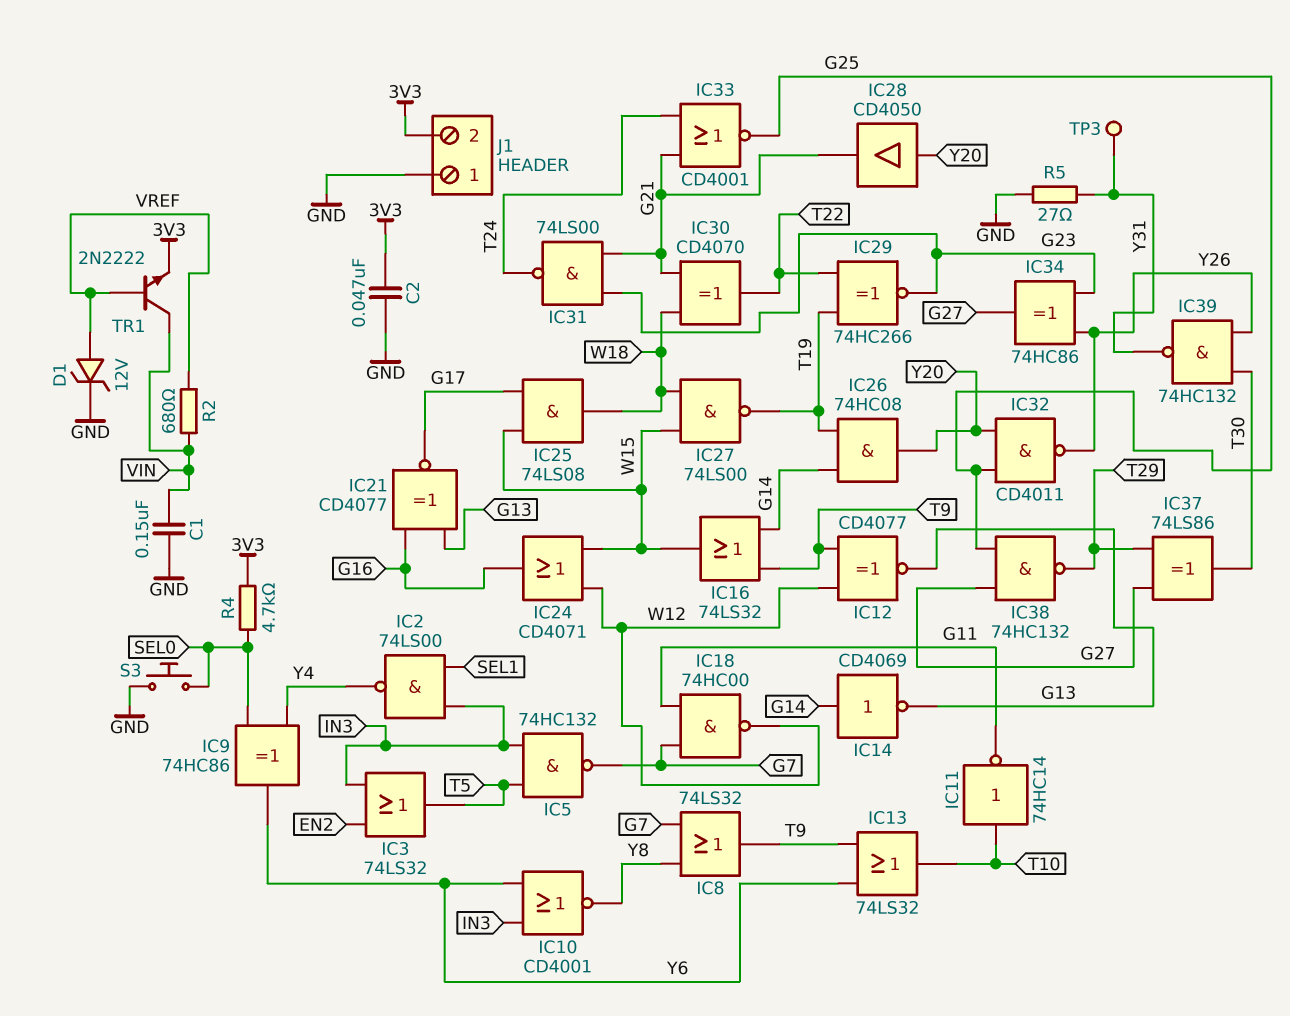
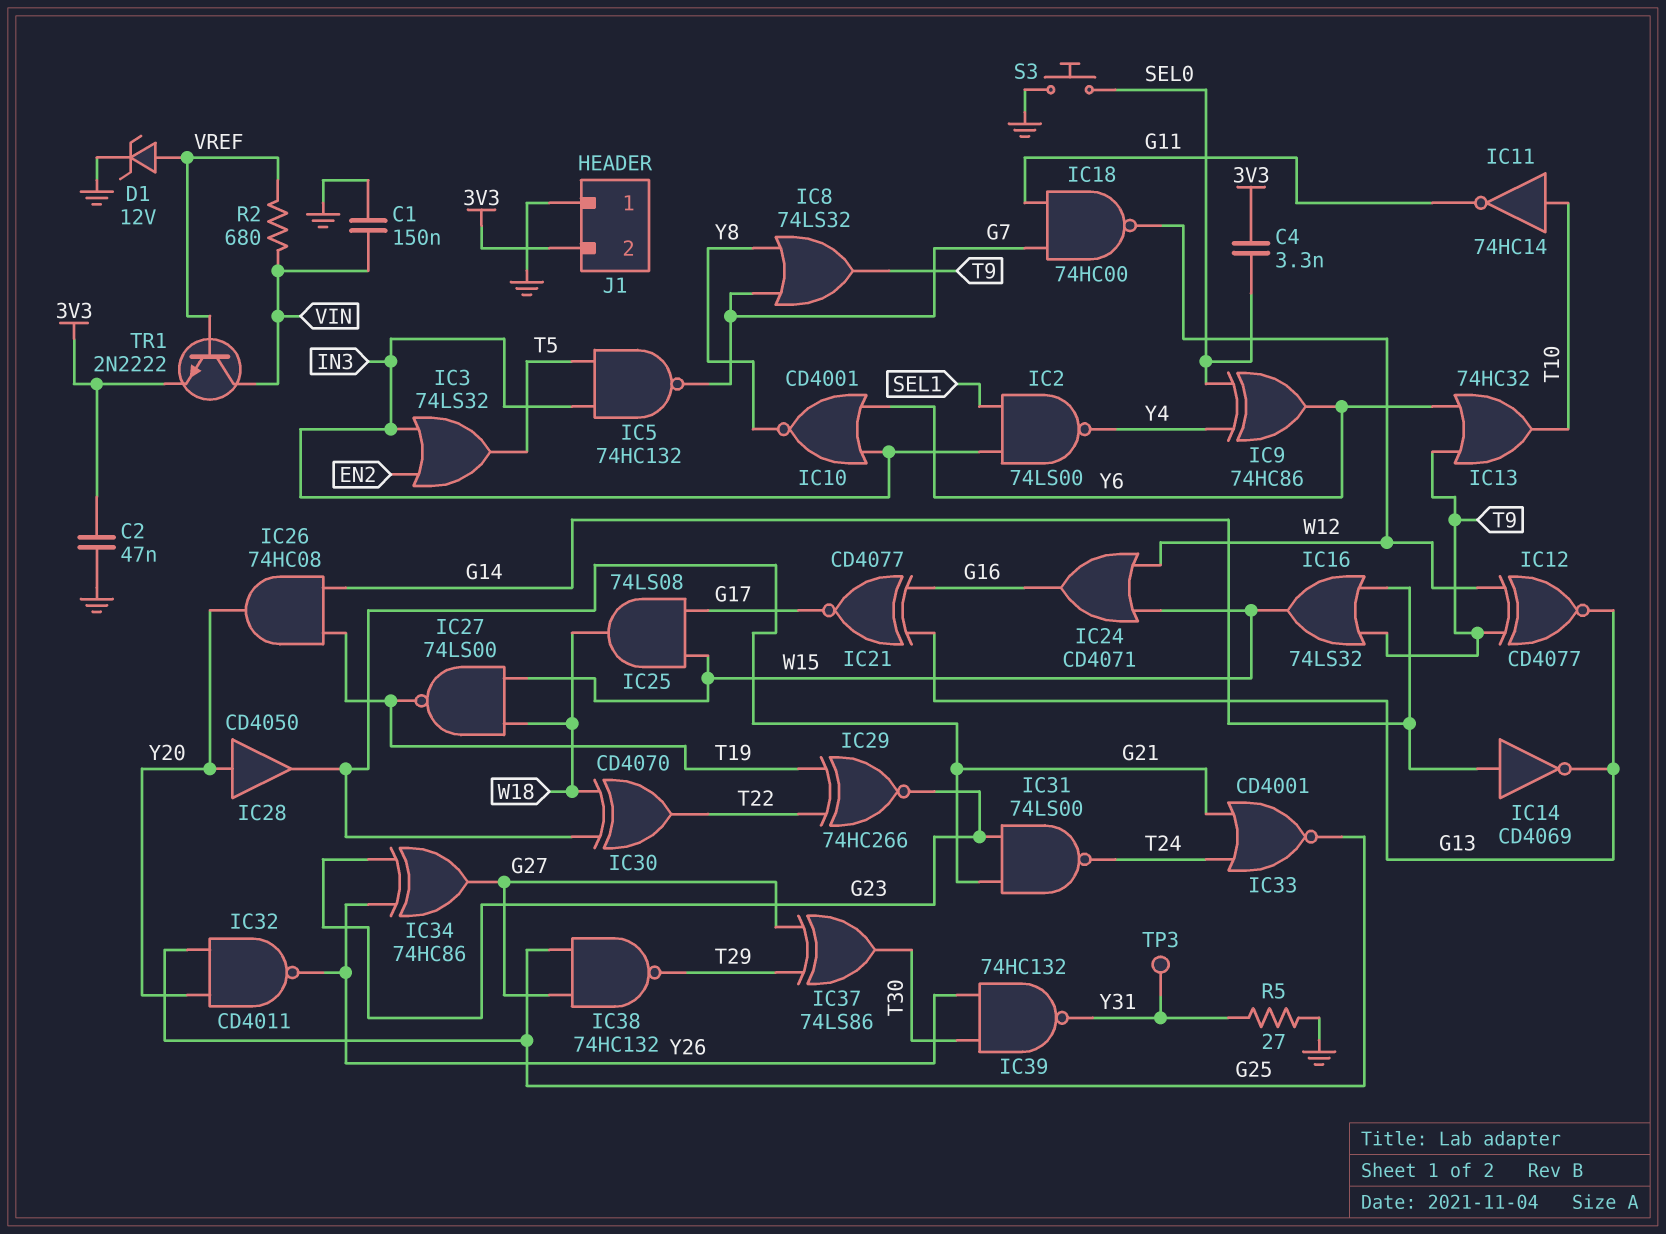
C4: none -> 3.3nF (3V3, SEL0)
IC13: OR 74LS32 (in T9, in Y6, out T10) -> OR 74HC32 (in T9, in Y6, out T10)
R4: 4.7k (3V3, SEL0) -> none

